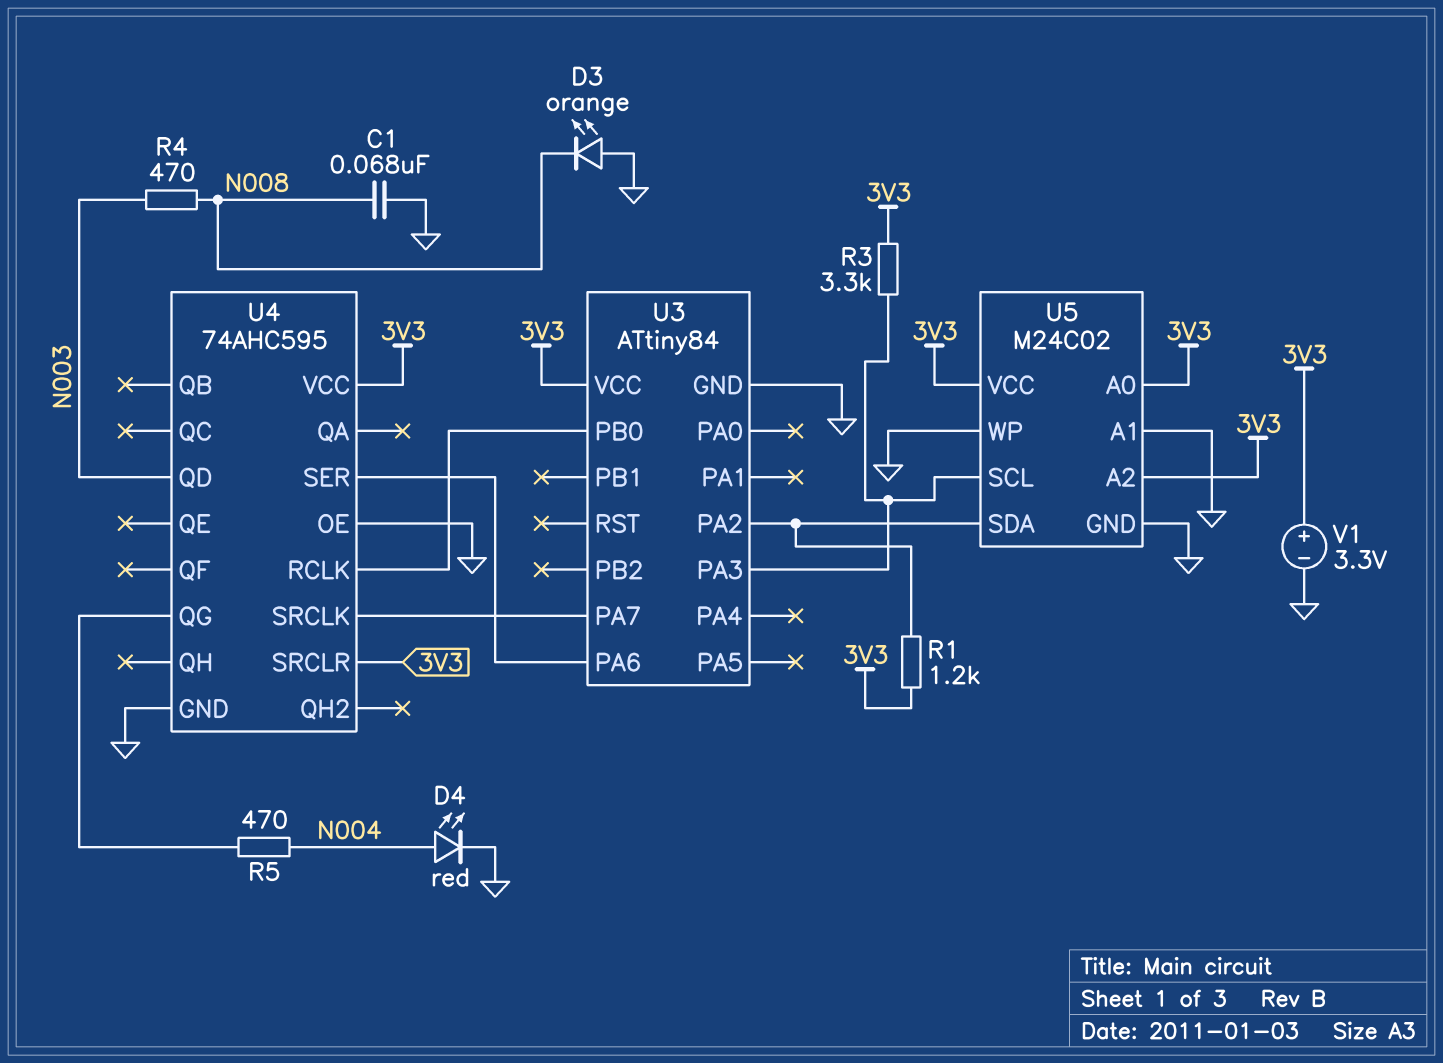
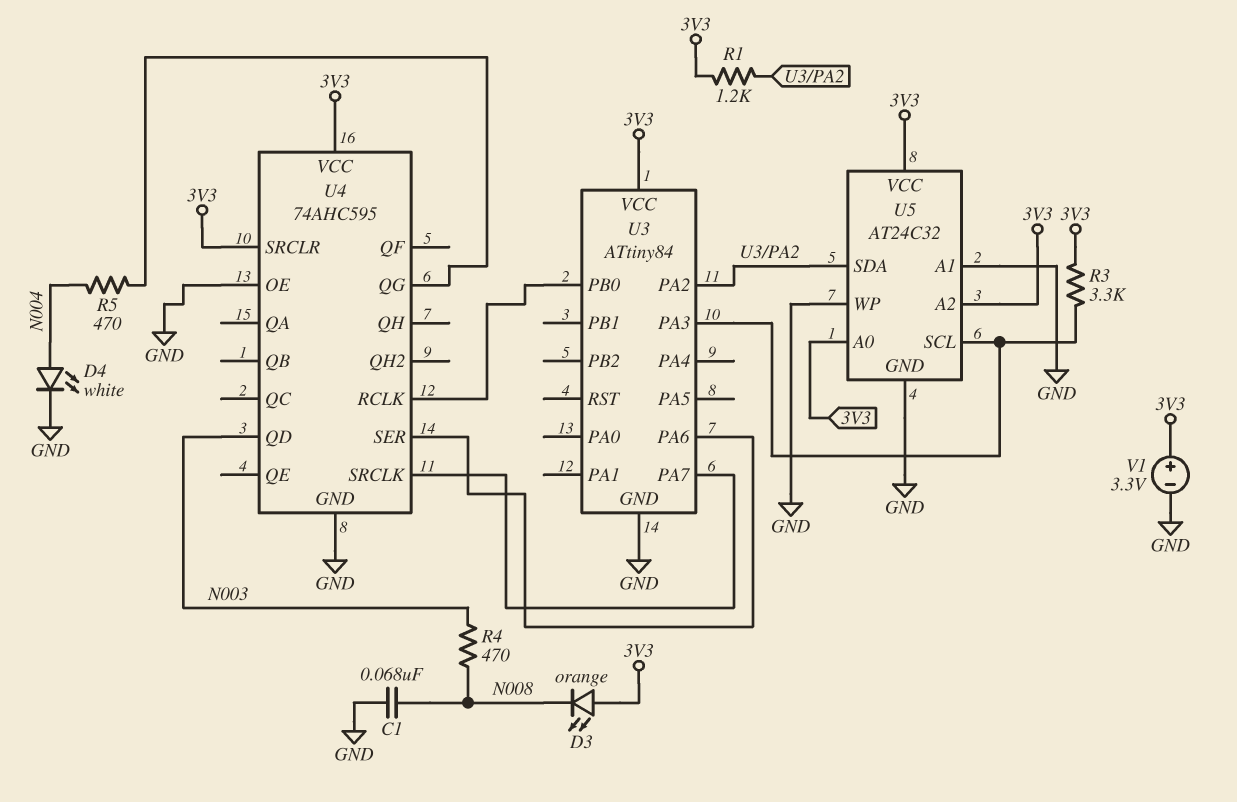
D3: LED orange (A GND, K N008) -> LED orange (A 3V3, K N008)
D4: LED red (A N004, K GND) -> LED white (A N004, K GND)
U5: M24C02 -> AT24C32

